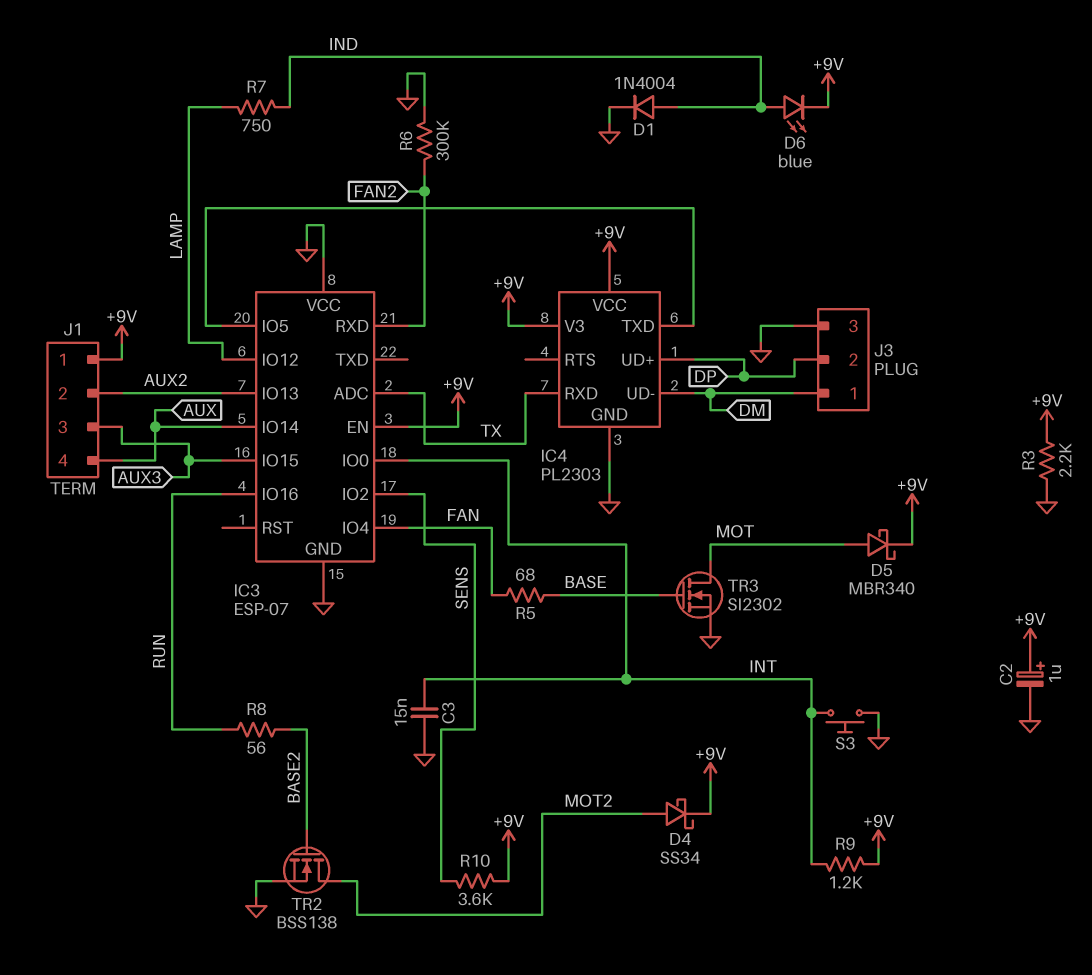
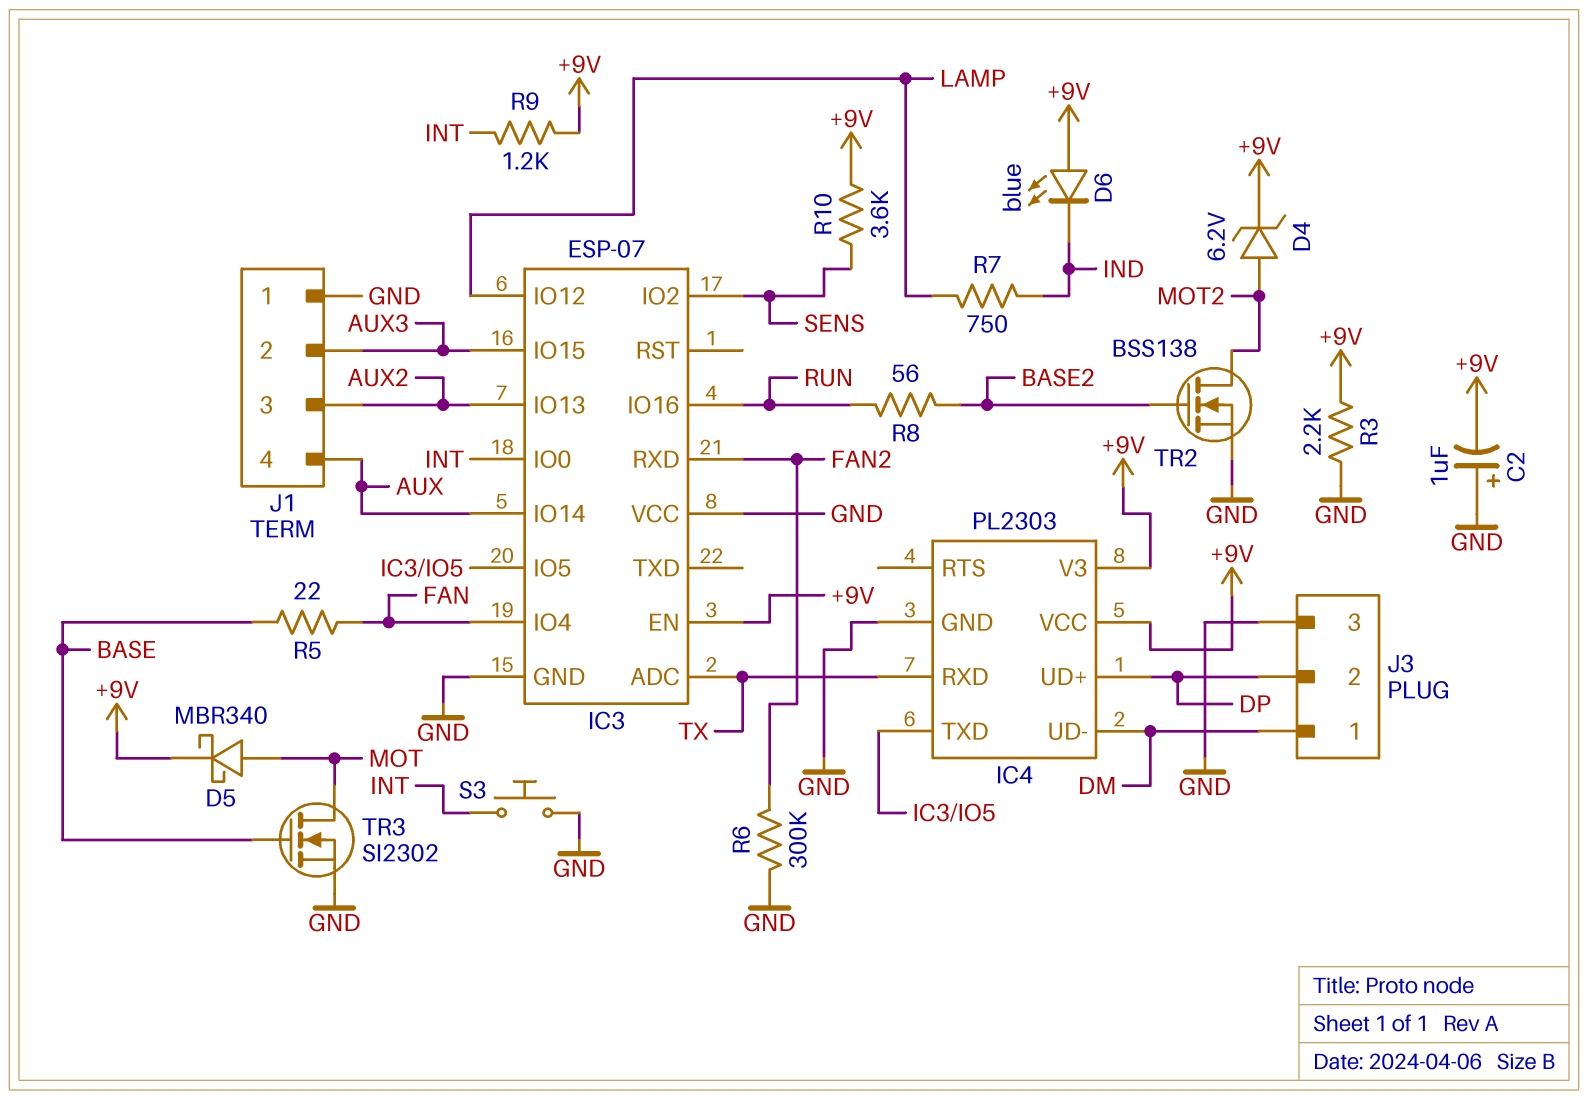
C2: 1uF (plus +9V, minus GND) -> 1uF (plus GND, minus +9V)
C3: 15nF (GND, INT) -> none
D1: diode 1N4004 (A IND, K GND) -> none
D4: schottky SS34 (A MOT2, K +9V) -> zener 6.2V (A MOT2, K +9V)
D6: LED blue (A IND, K +9V) -> LED blue (A +9V, K IND)
J1 pin 1: +9V -> GND
J1 pin 2: AUX2 -> AUX3
J1 pin 3: AUX3 -> AUX2
R5: 68 (BASE, FAN) -> 22 (BASE, FAN)

